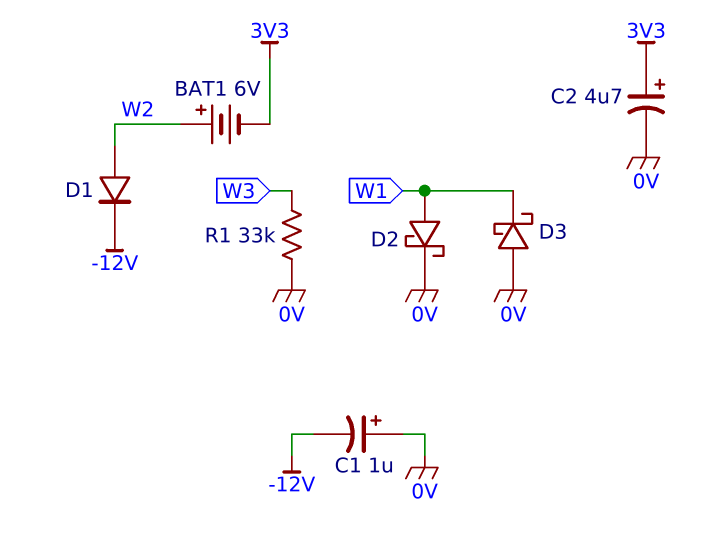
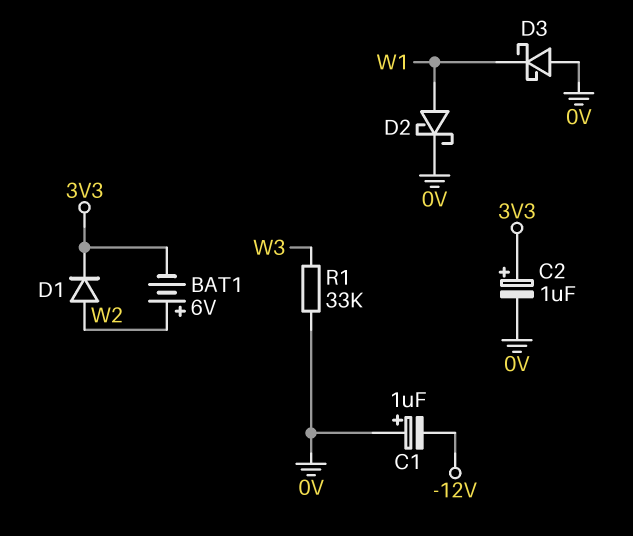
C2: 4.7uF (plus 3V3, minus 0V) -> 1uF (plus 3V3, minus 0V)
D1: diode (A W2, K -12V) -> diode (A W2, K 3V3)

